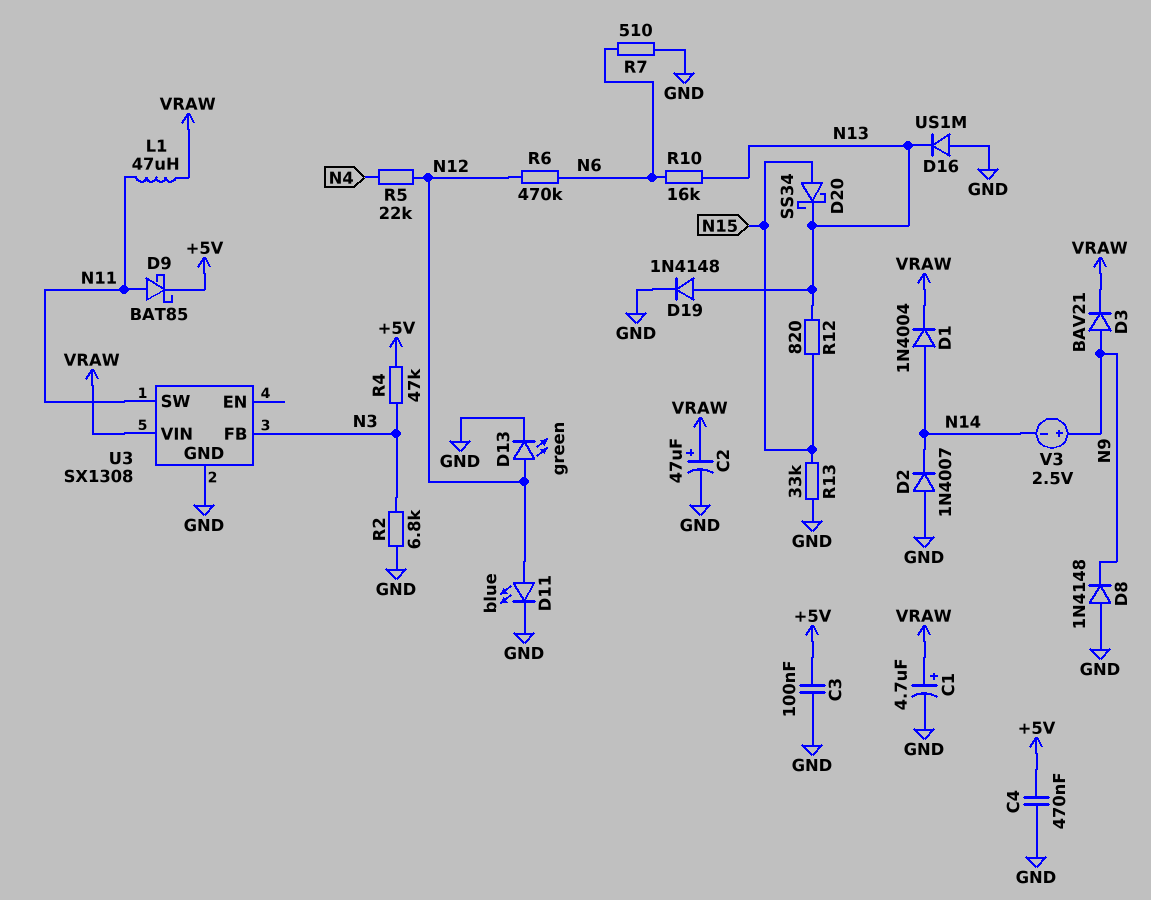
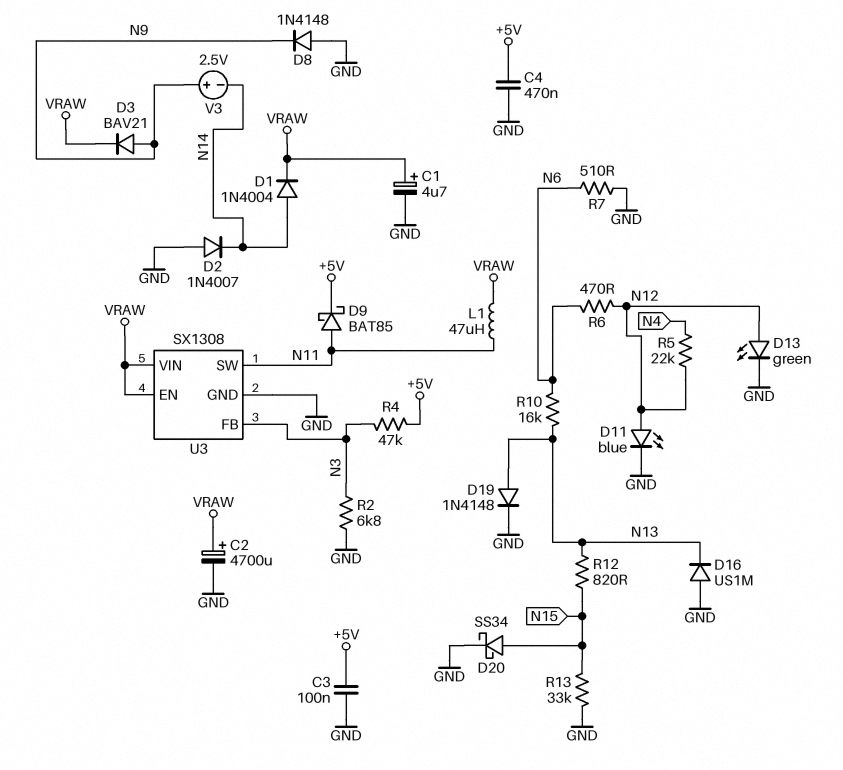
C2: 47uF (plus VRAW, minus GND) -> 4700uF (plus VRAW, minus GND)
D20: schottky SS34 (A N15, K N13) -> schottky SS34 (A N15, K GND)
R6: 470k (N6, N12) -> 470 (N6, N12)
U3 pin EN: none -> VRAW

